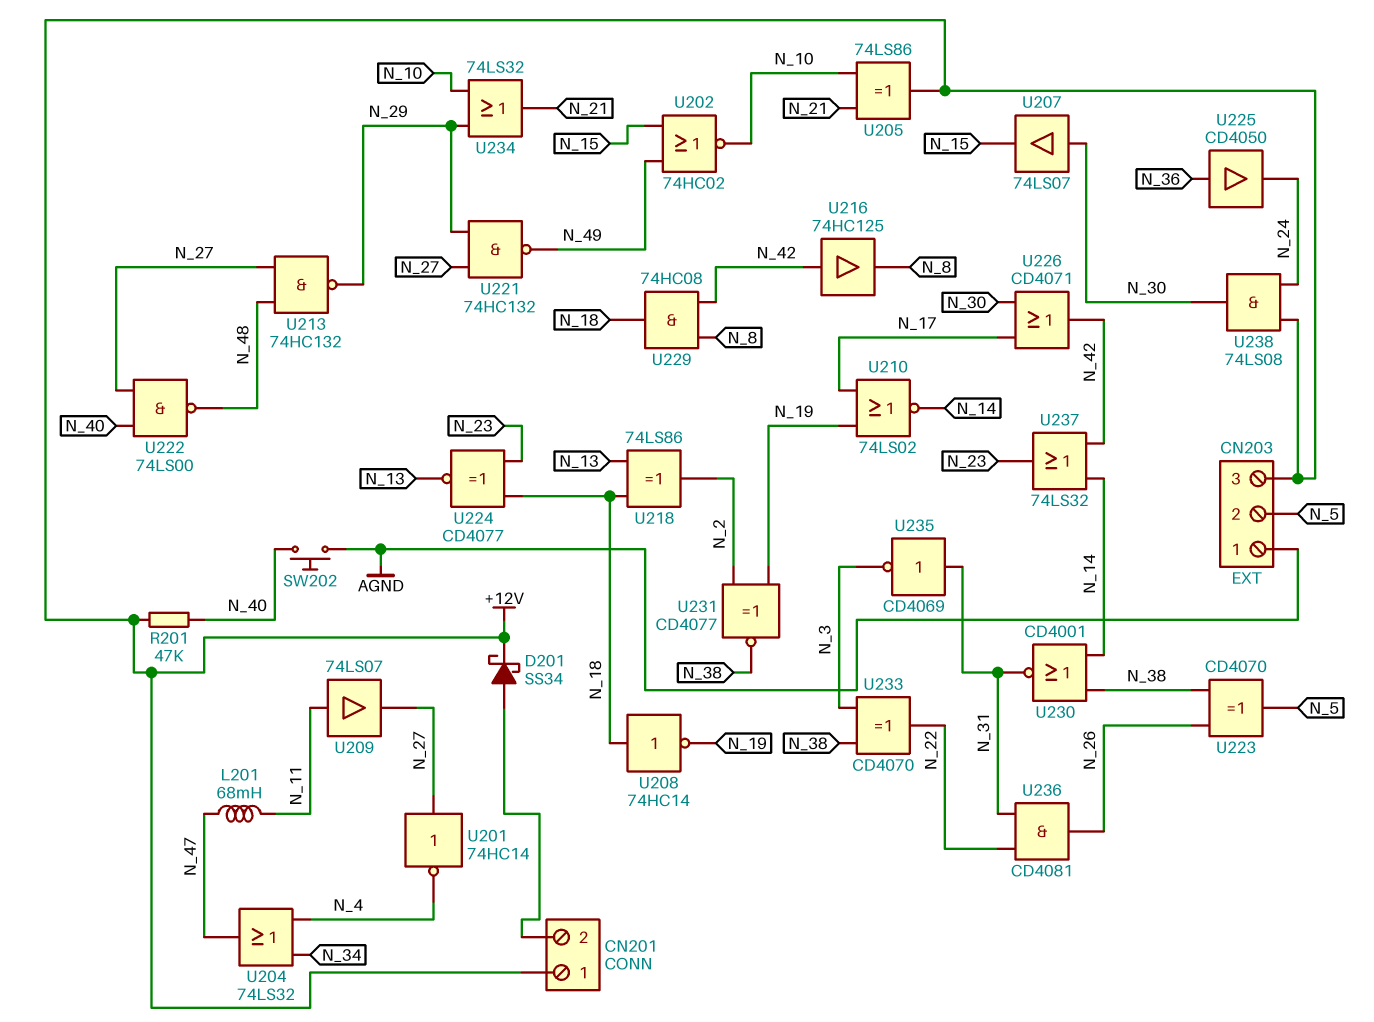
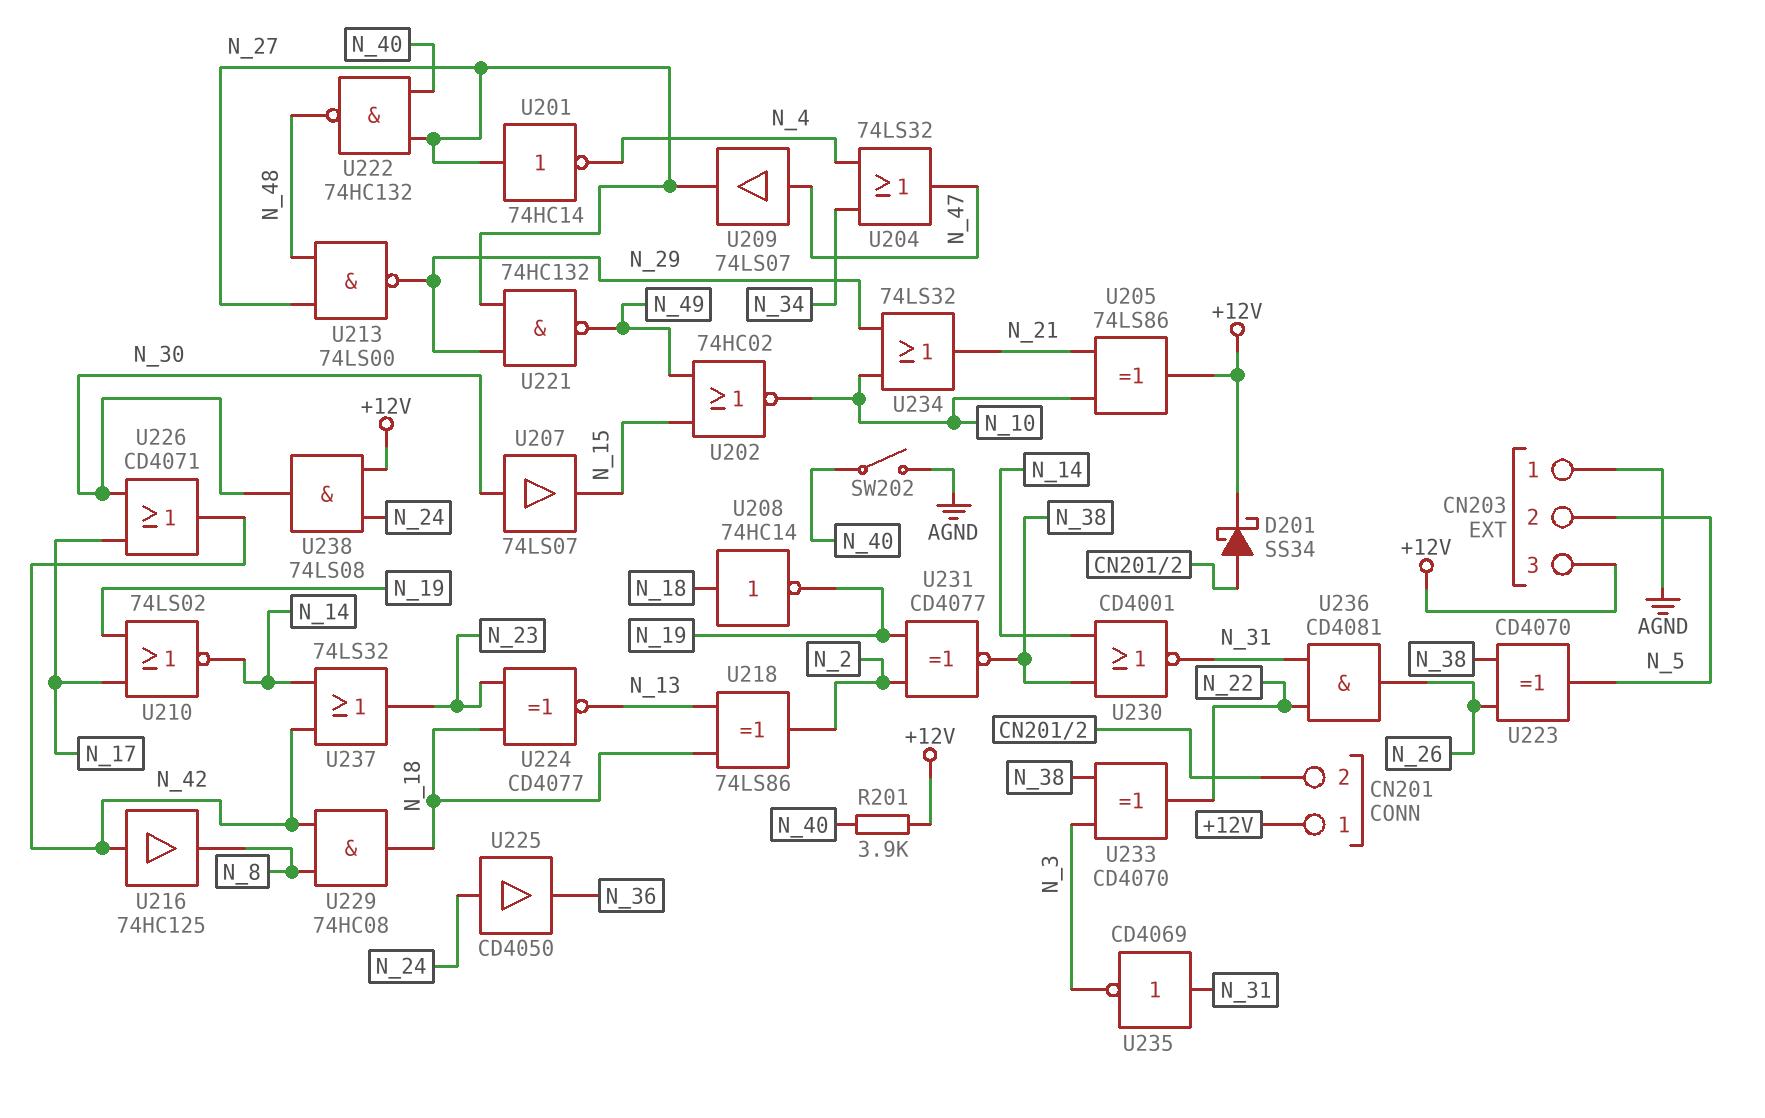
L201: 68mH (N_11, N_47) -> none
R201: 47k (+12V, N_40) -> 3.9k (+12V, N_40)
SW202: button (AGND, N_40) -> switch (AGND, N_40)
U209: buffer 74LS07 (in N_11, out N_27) -> buffer 74LS07 (in N_47, out N_27)
U213: NAND 74HC132 (in N_27, in N_48, out N_29) -> NAND 74LS00 (in N_27, in N_48, out N_29)
U222: NAND 74LS00 (in N_27, in N_40, out N_48) -> NAND 74HC132 (in N_27, in N_40, out N_48)
U225: buffer CD4050 (in N_36, out N_24) -> buffer CD4050 (in N_24, out N_36)

